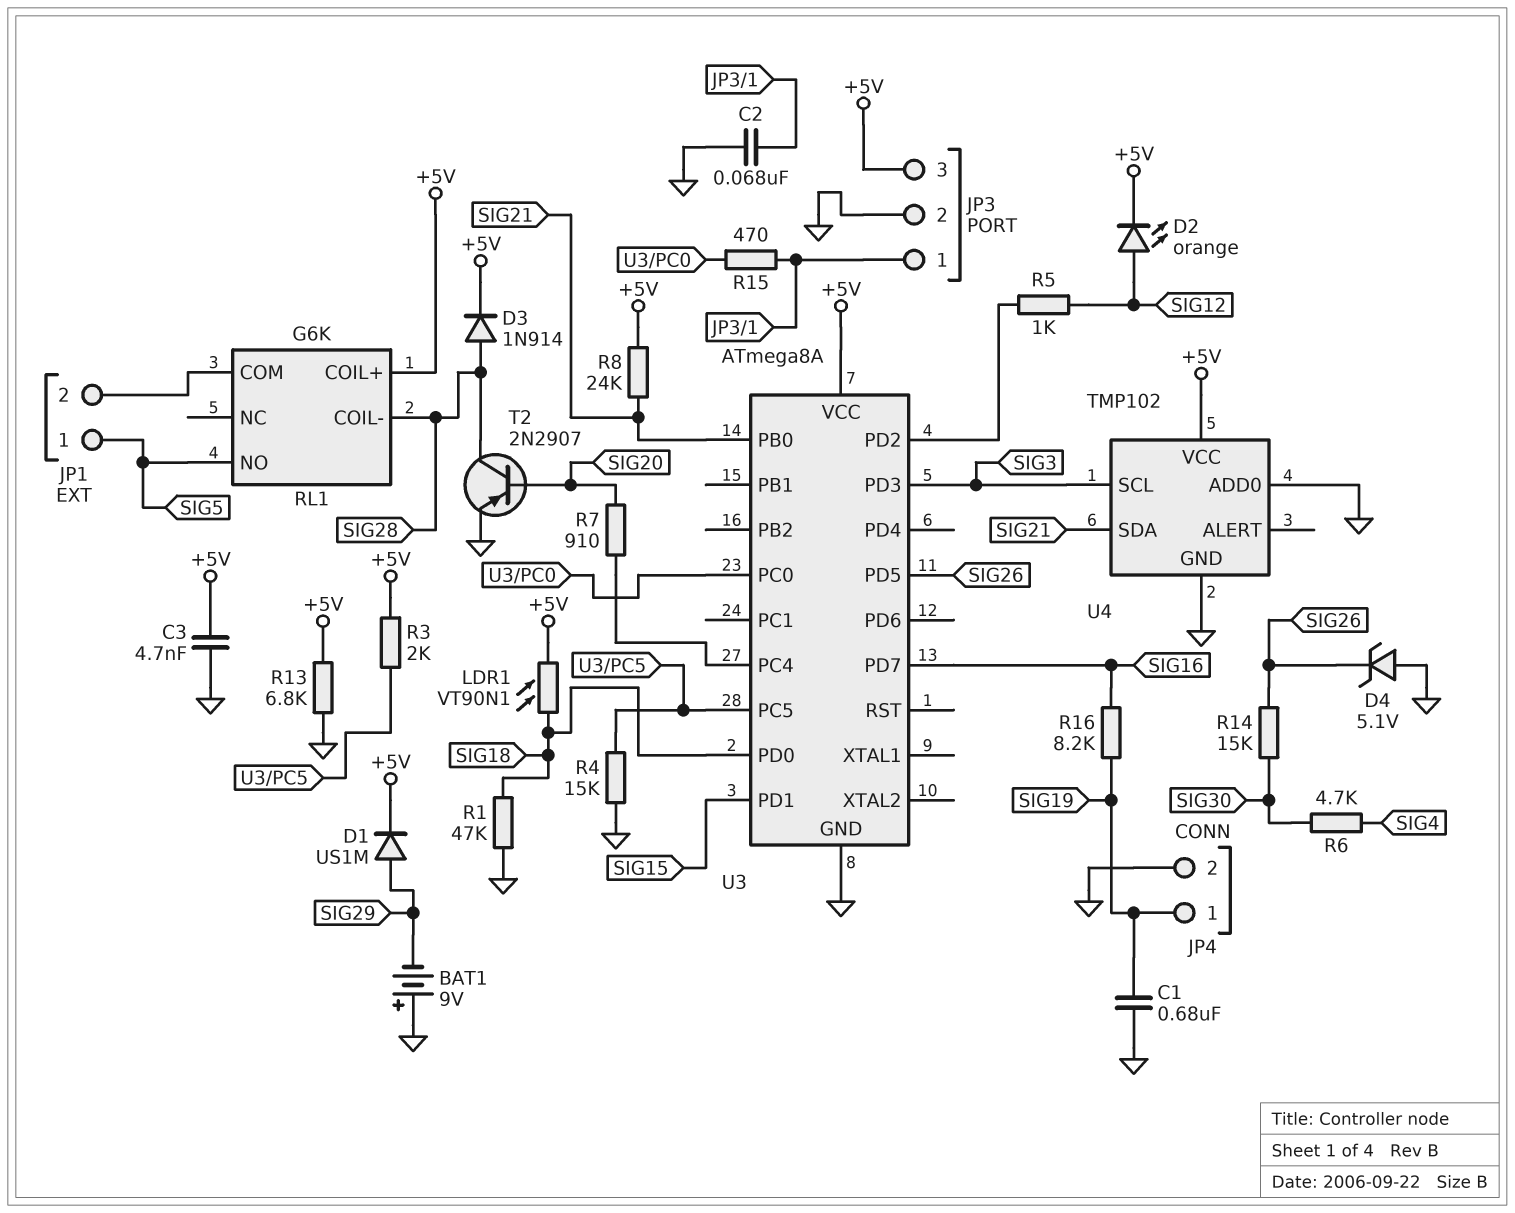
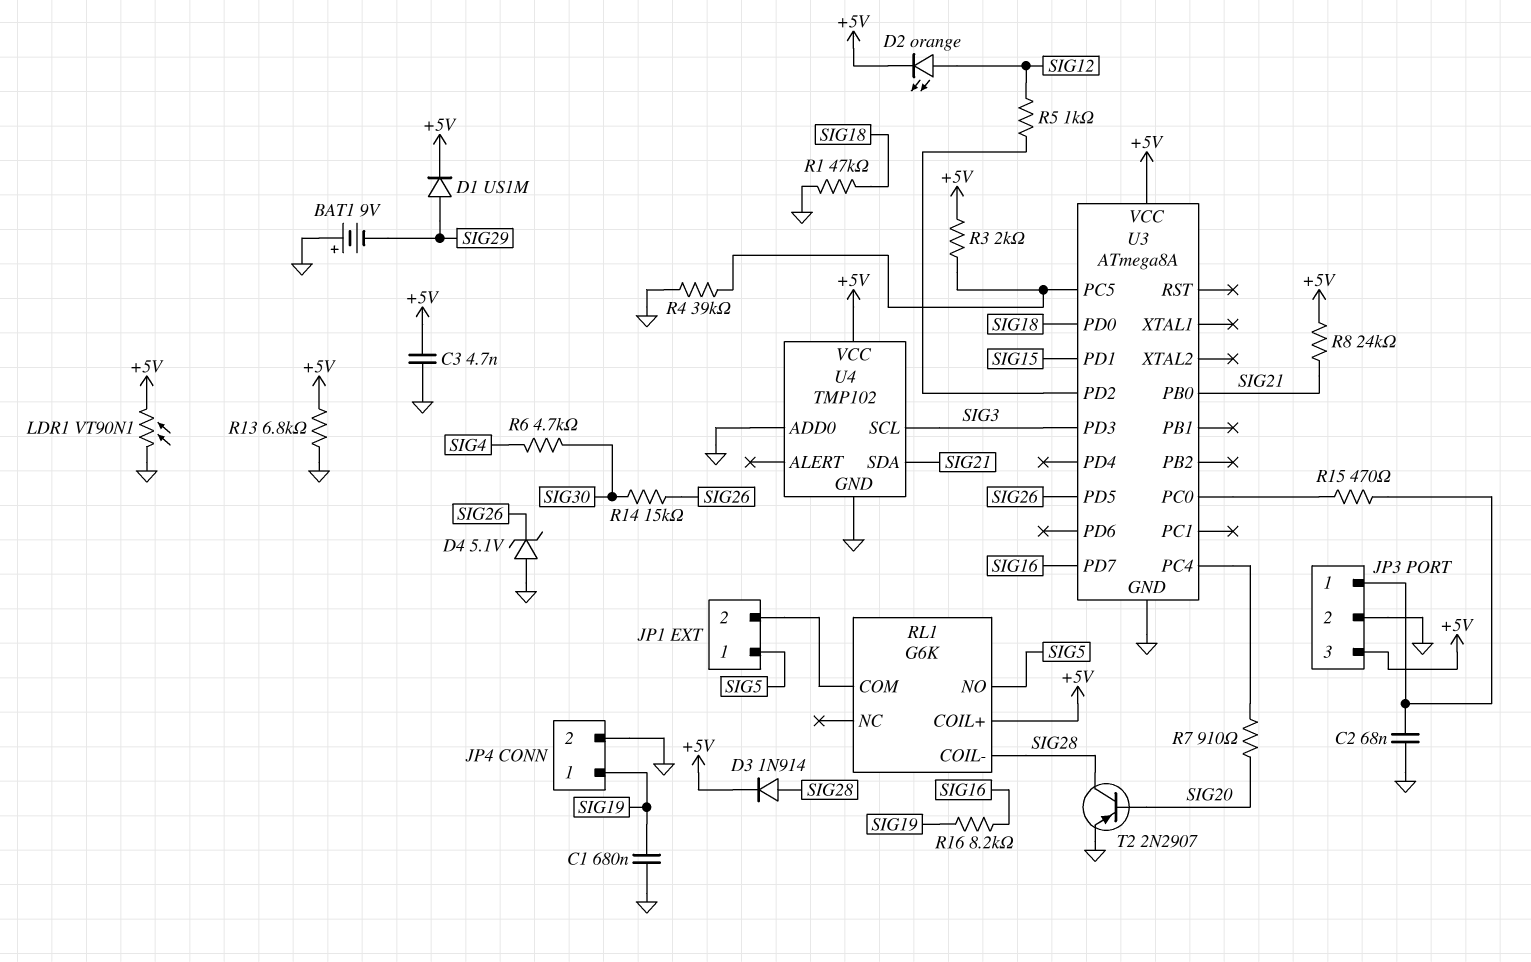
LDR1: VT90N1 (+5V, SIG18) -> VT90N1 (+5V, GND)
R4: 15k (GND, U3/PC5) -> 39k (GND, U3/PC5)

